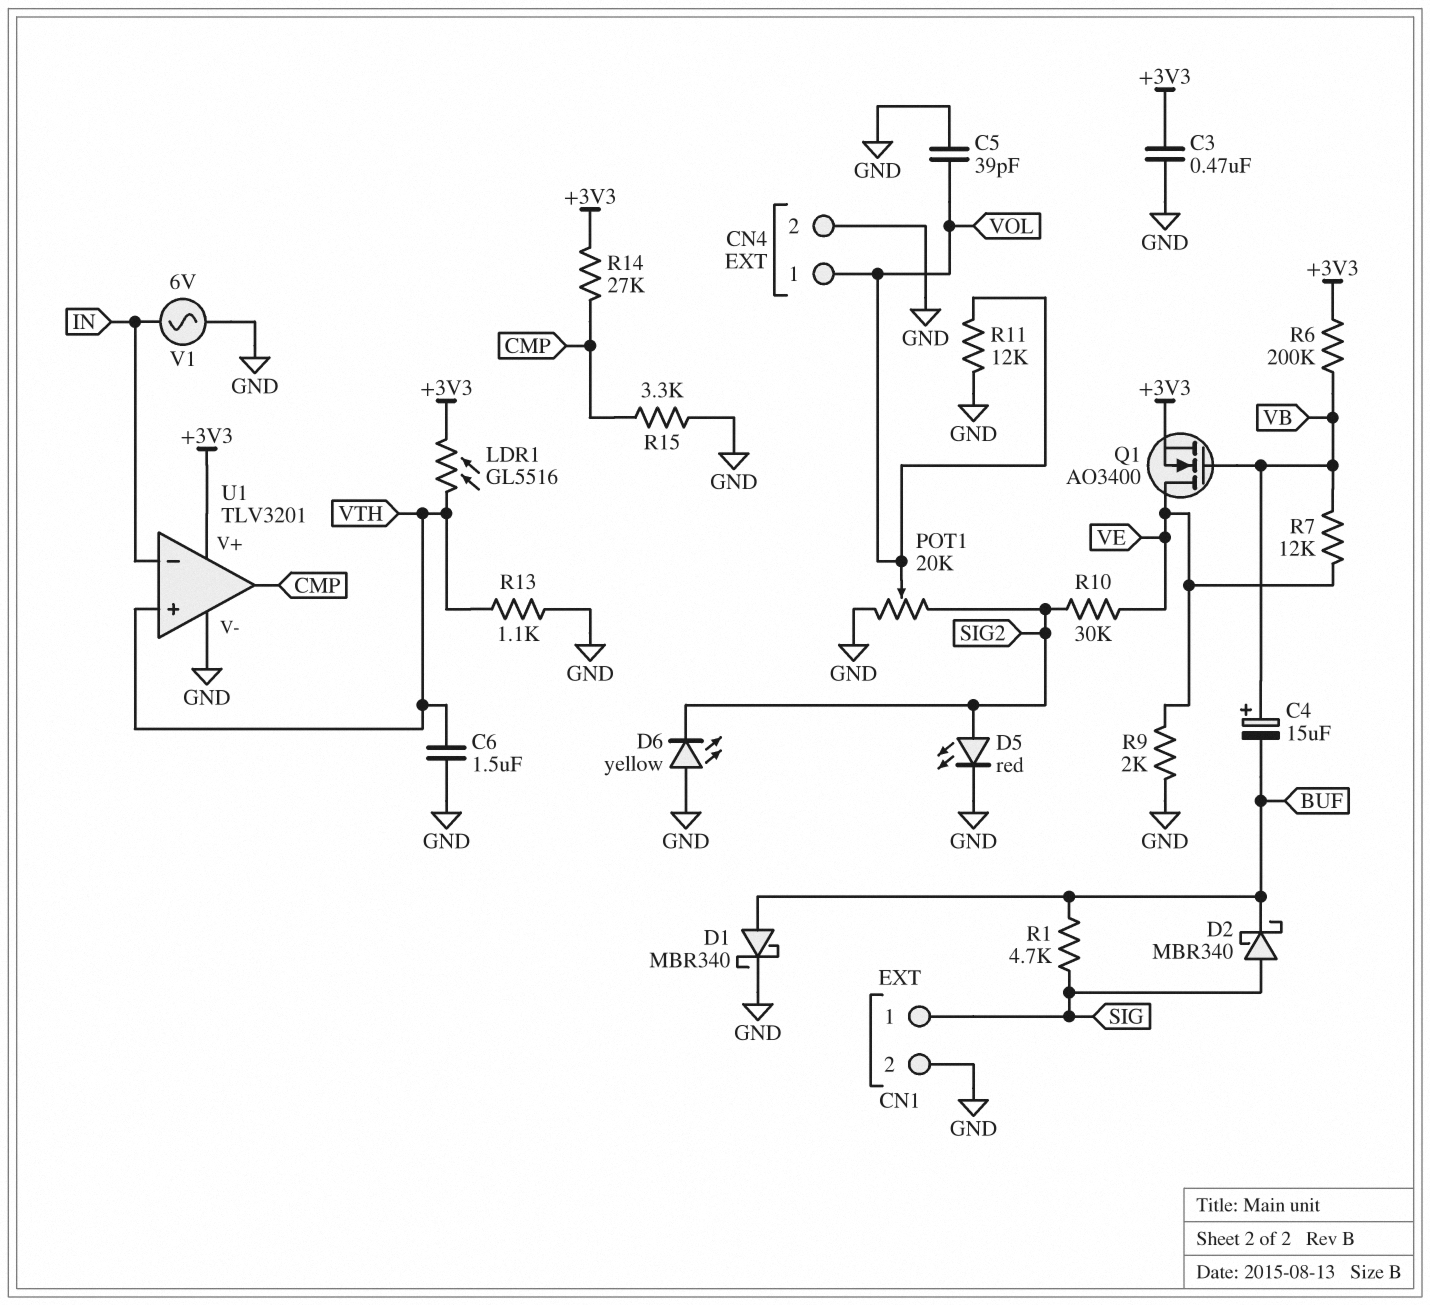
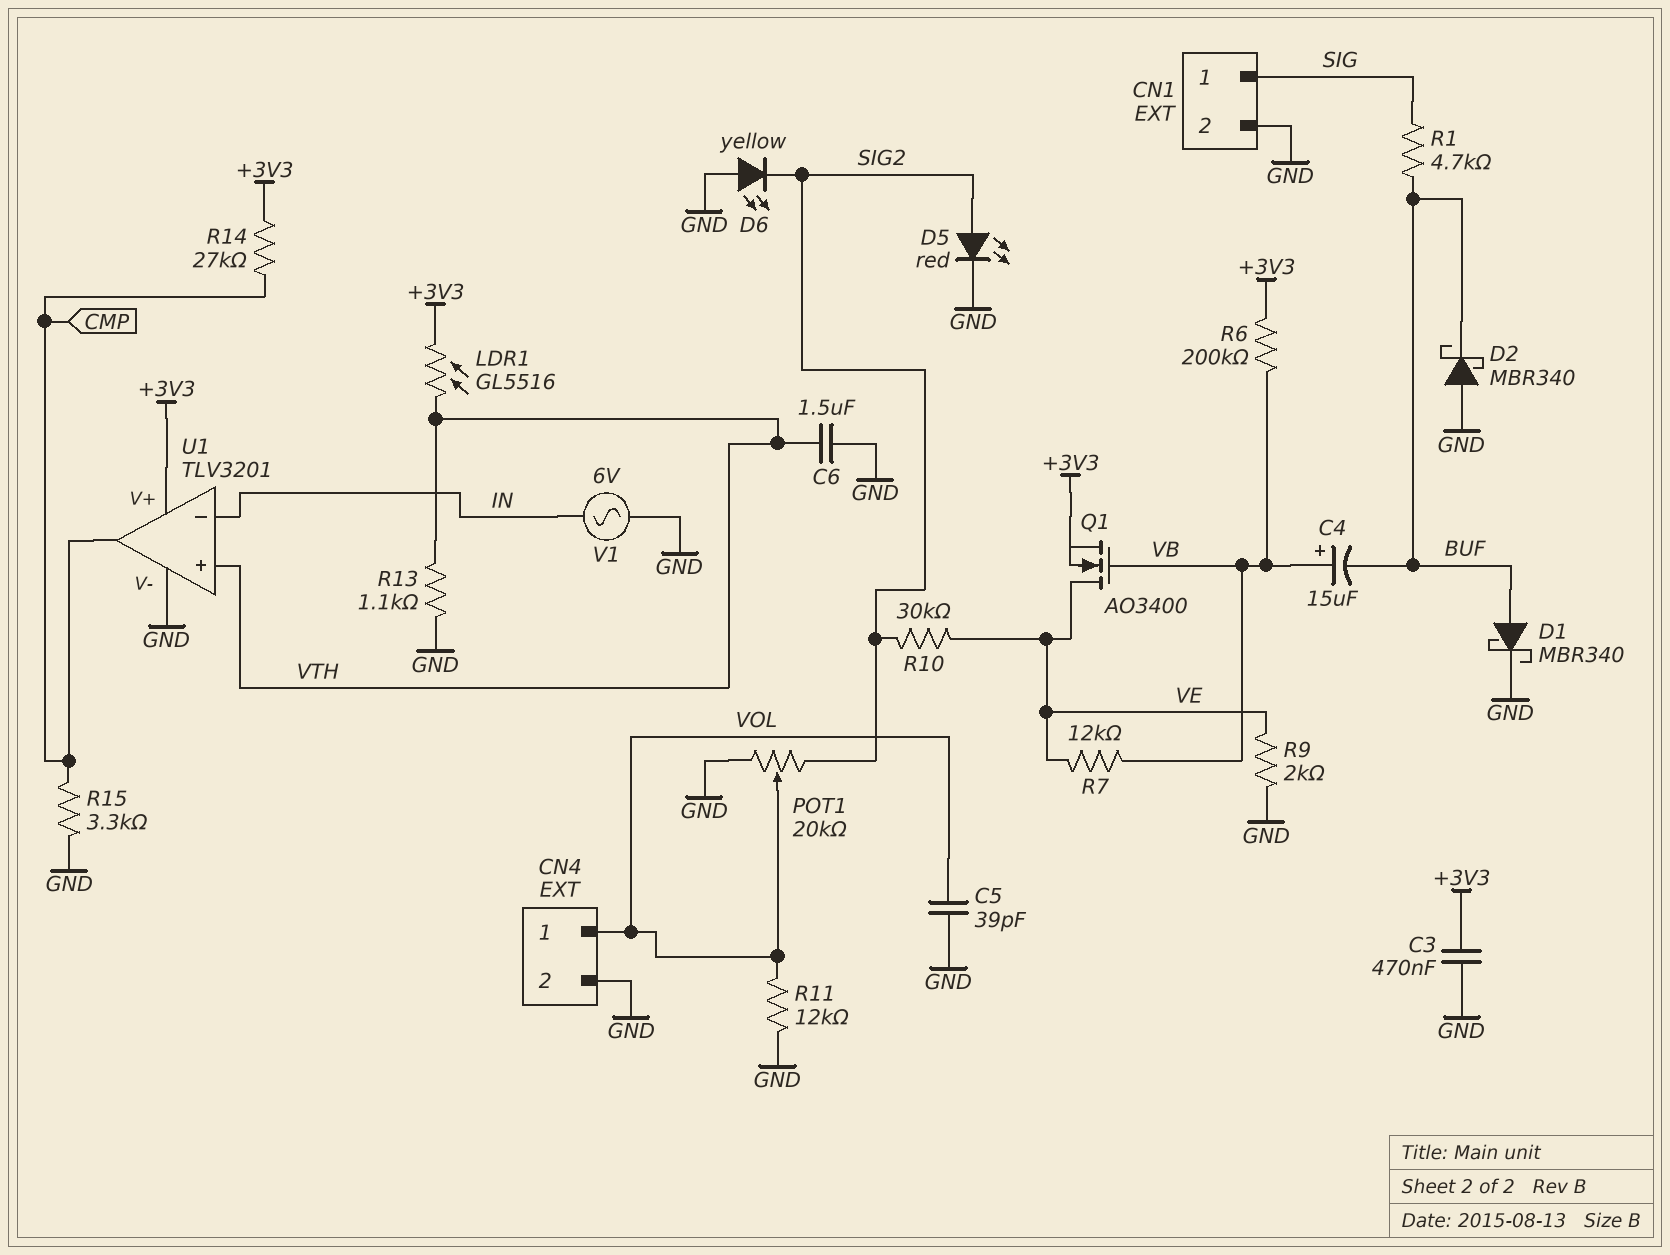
D2: schottky MBR340 (A SIG, K BUF) -> schottky MBR340 (A GND, K BUF)

